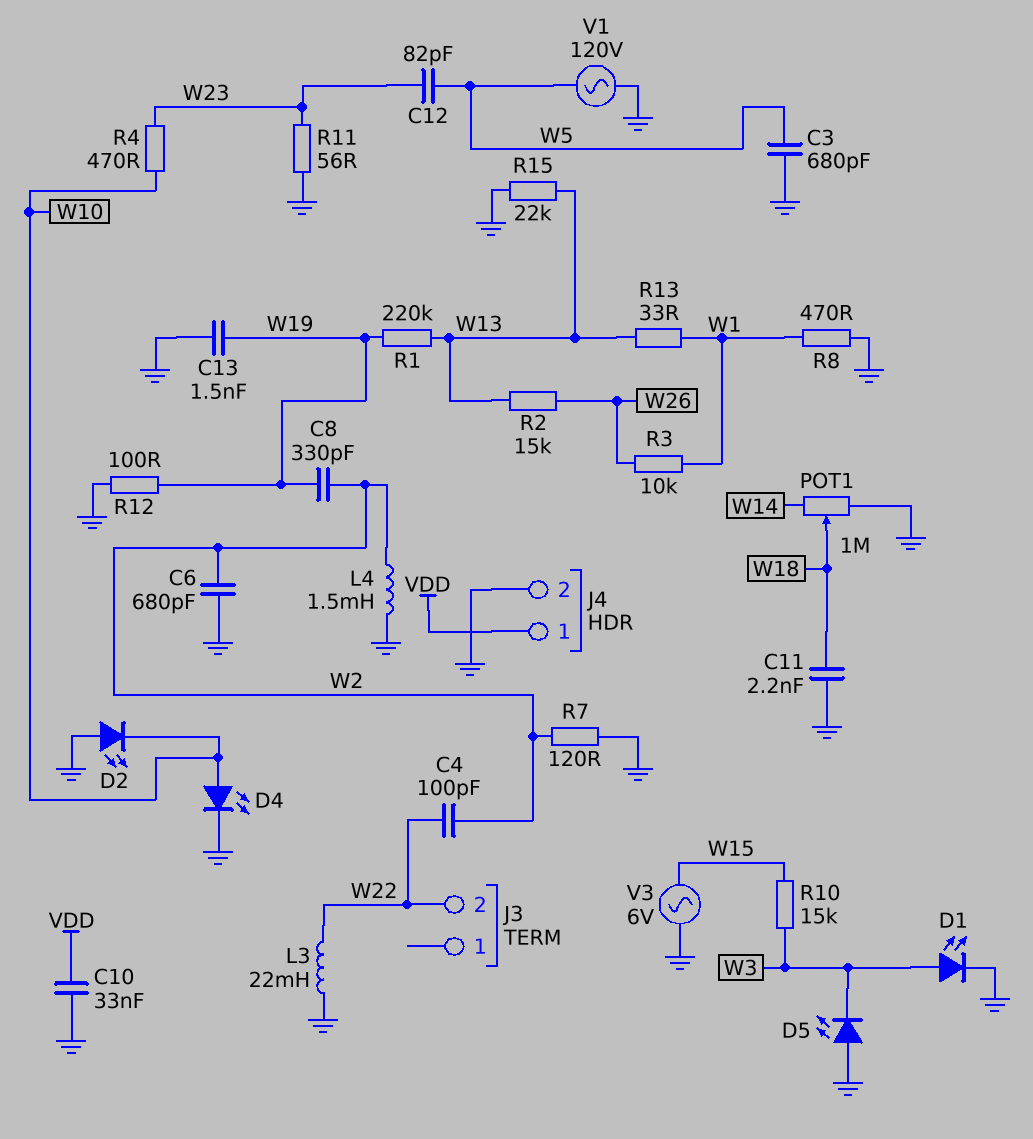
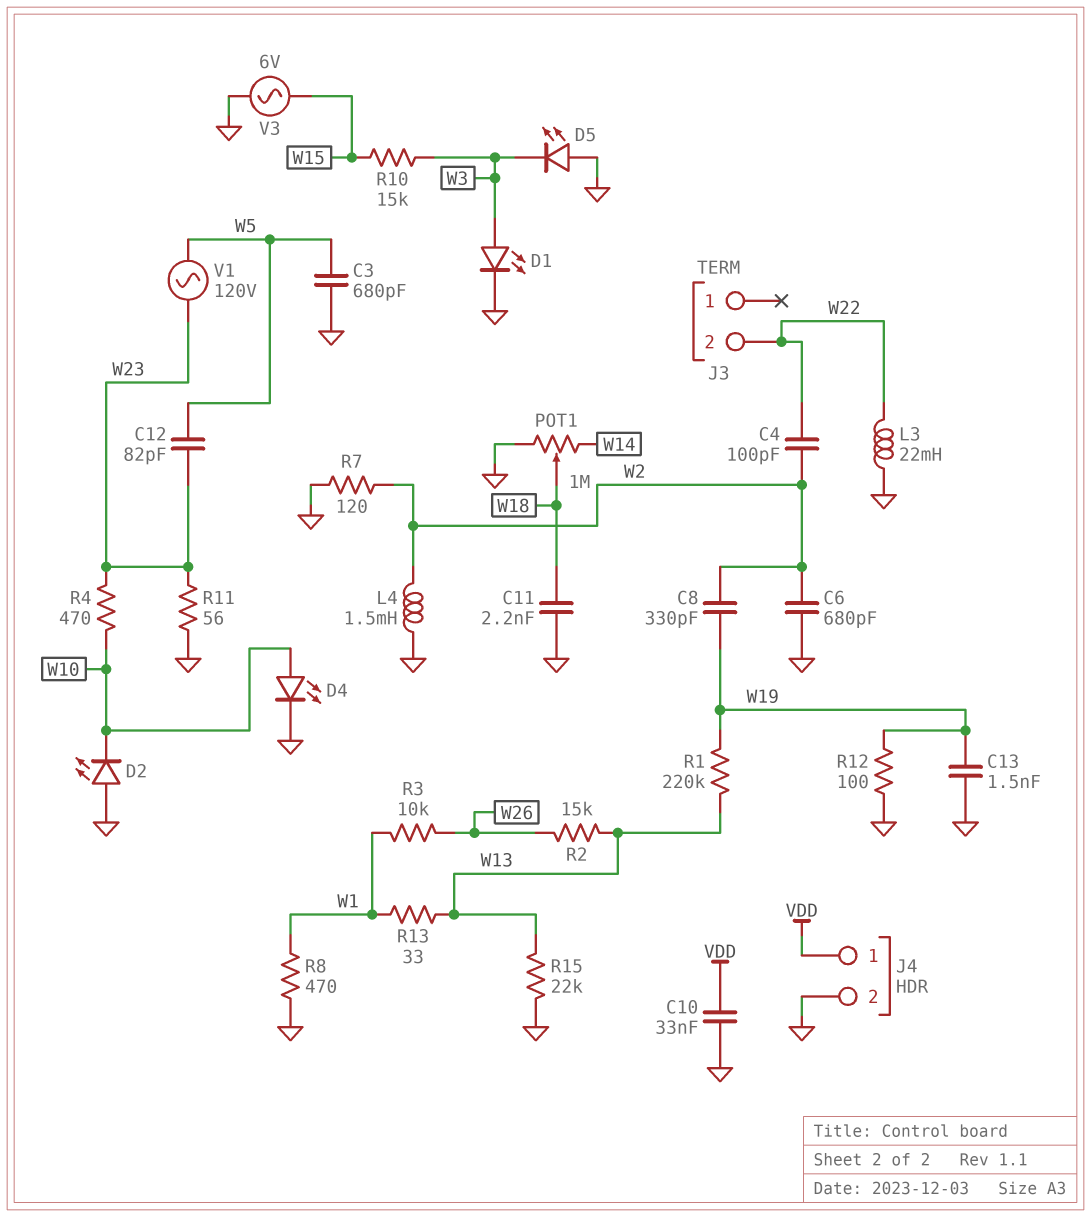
V1: AC 120V (GND, W5) -> AC 120V (W5, W23)

